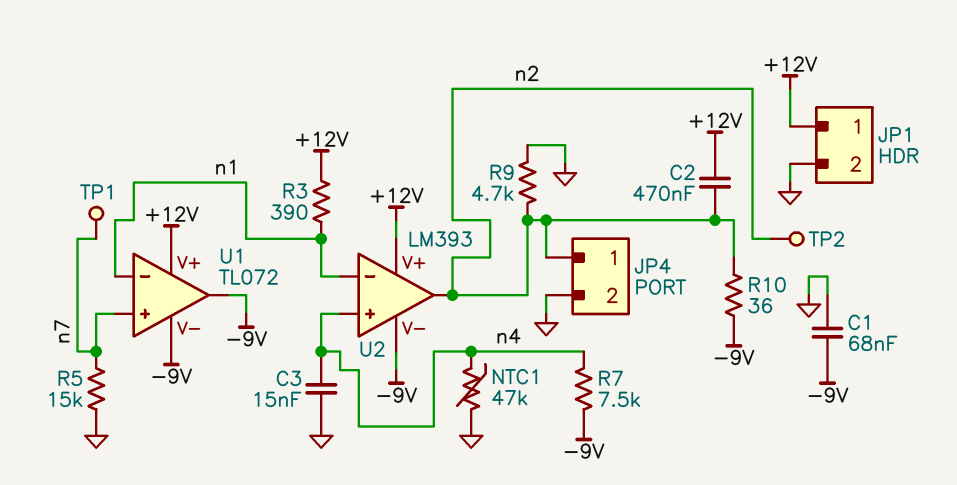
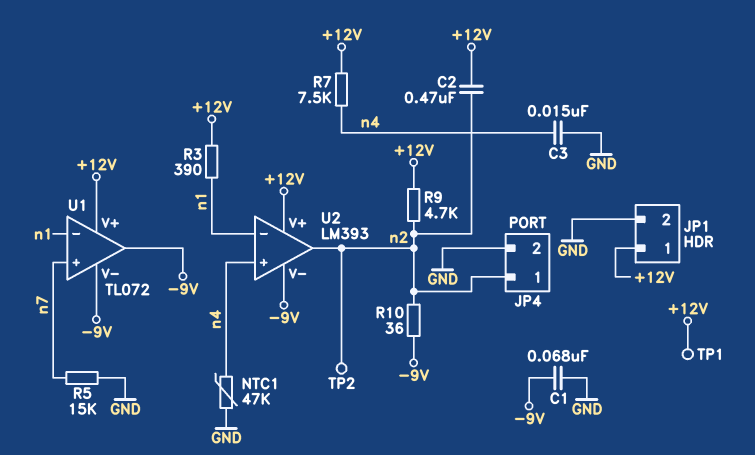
R7: 7.5k (-9V, n4) -> 7.5k (+12V, n4)
R9: 4.7k (GND, n2) -> 4.7k (+12V, n2)
TP1: test point (n7) -> test point (+12V)

